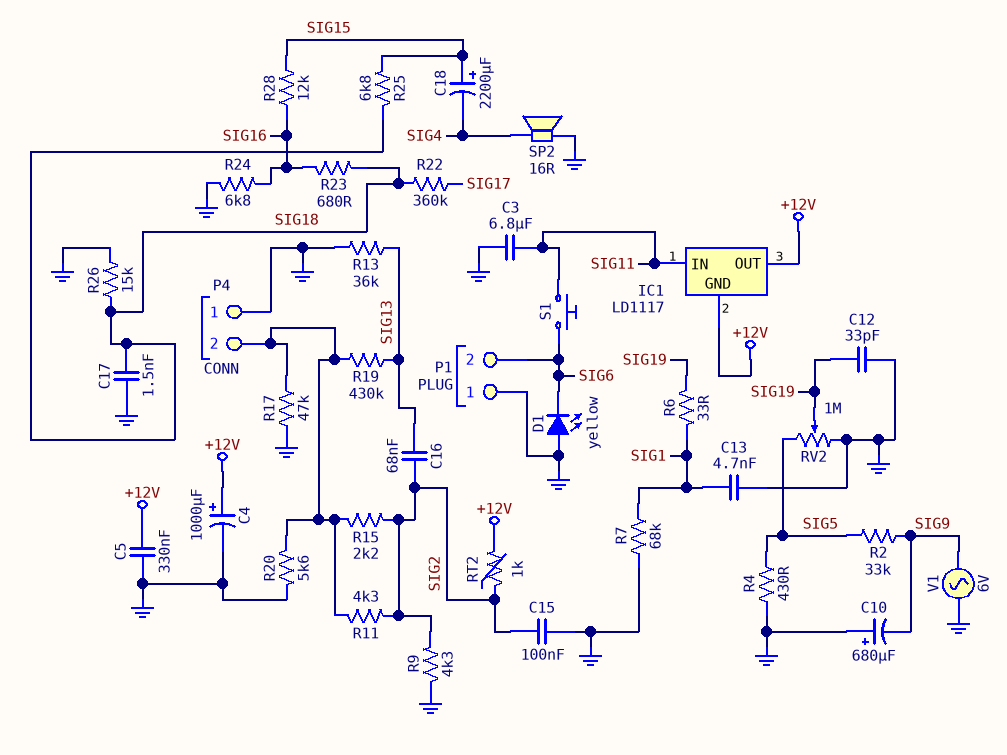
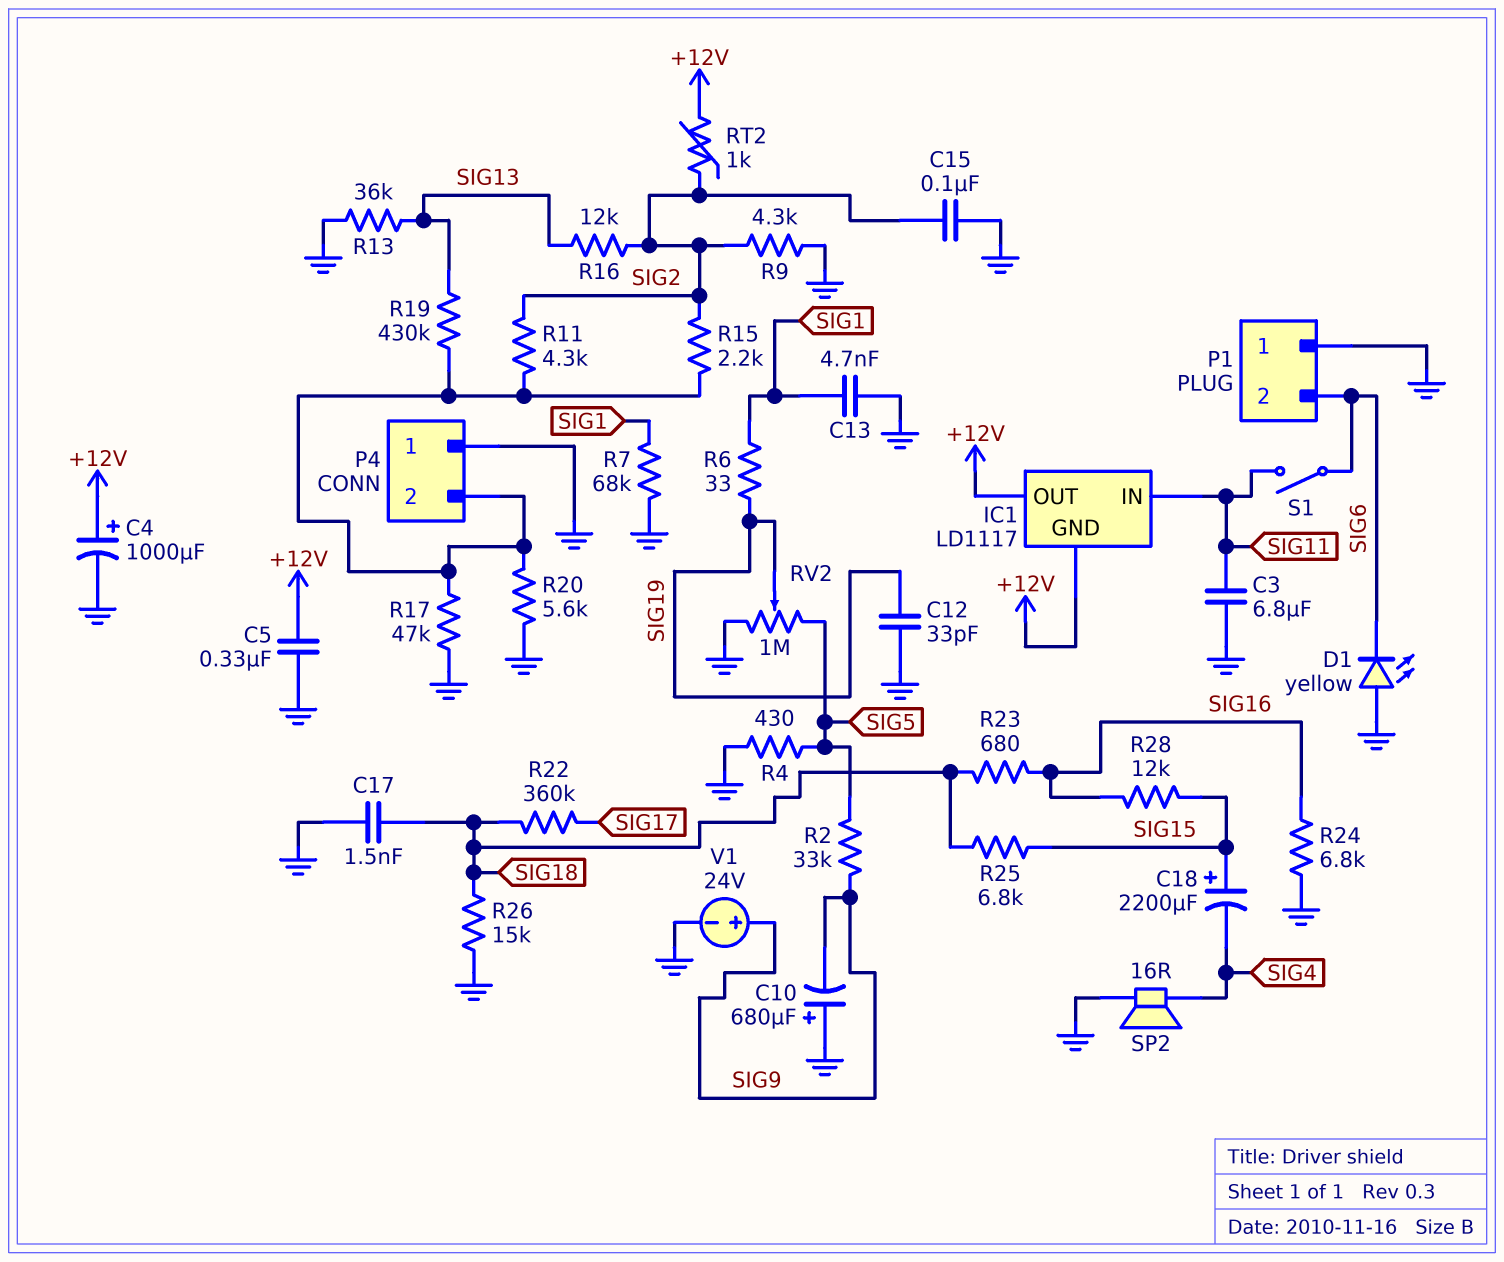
C16: 68nF (SIG2, SIG13) -> none
R16: none -> 12k (SIG2, SIG13)
S1: button (SIG6, SIG11) -> switch (SIG6, SIG11)
V1: AC 6V (GND, SIG9) -> 24V (plus SIG9, minus GND)

